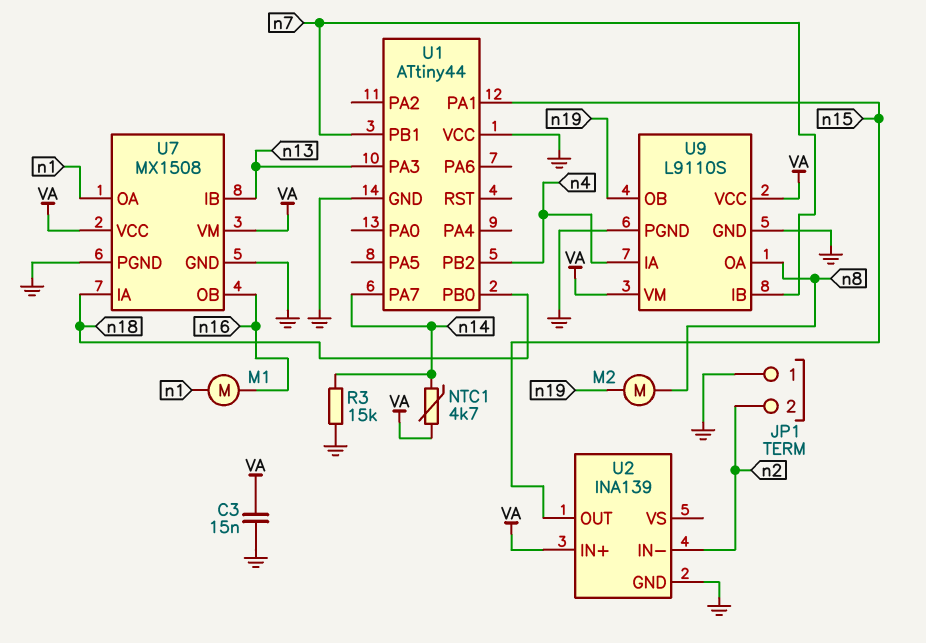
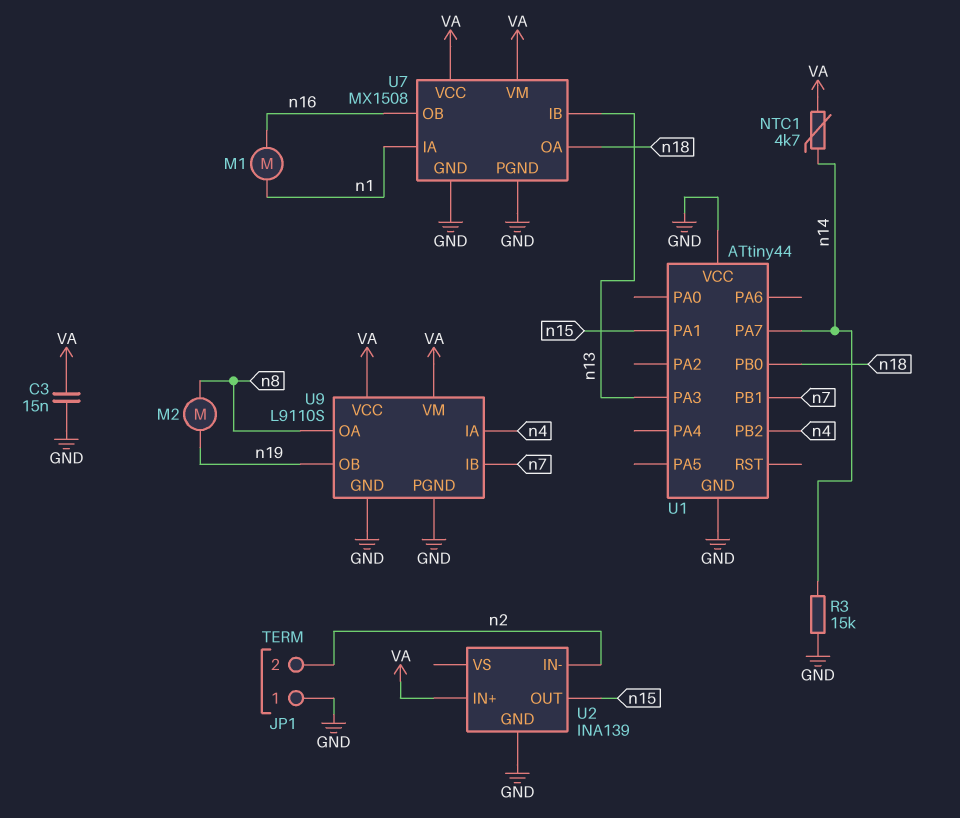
U7 pin IA: n18 -> n1
U7 pin OA: n1 -> n18

